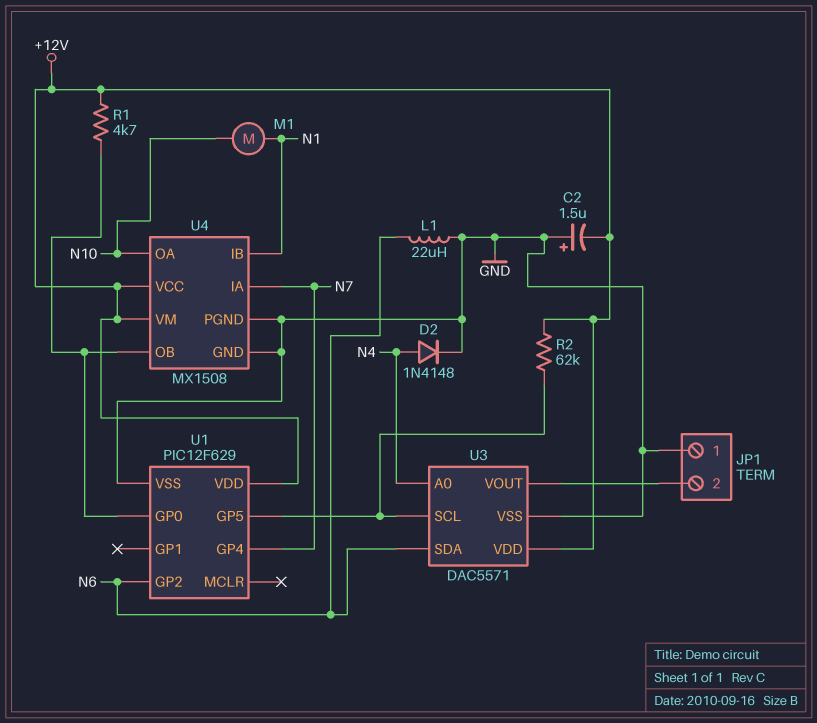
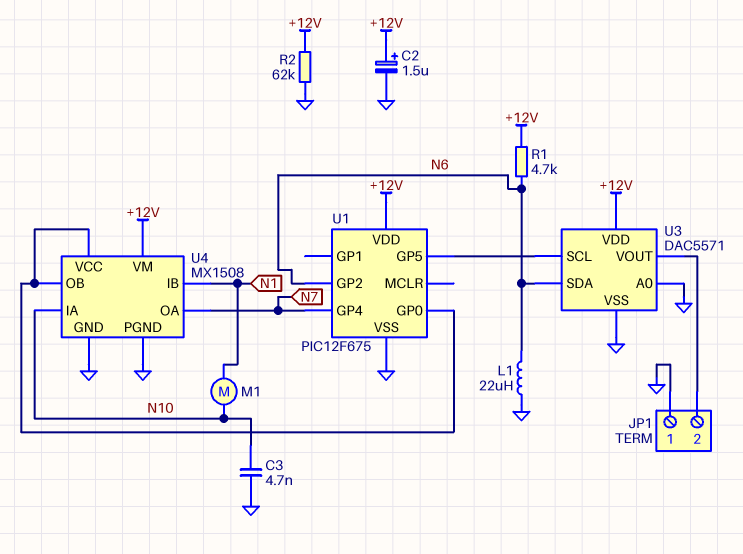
C2: 1.5uF (plus GND, minus +12V) -> 1.5uF (plus +12V, minus GND)
C3: none -> 4.7nF (GND, N10)
D2: diode 1N4148 (A N4, K GND) -> none
R1: 4.7k (+12V, U1/GP0) -> 4.7k (+12V, N6)
R2: 62k (+12V, U1/GP5) -> 62k (+12V, GND)
U1: PIC12F629 -> PIC12F675
U3 pin A0: N4 -> GND
U4 pin IA: N7 -> N10
U4 pin OA: N10 -> N7
U4 pin VCC: +12V -> U1/GP0

